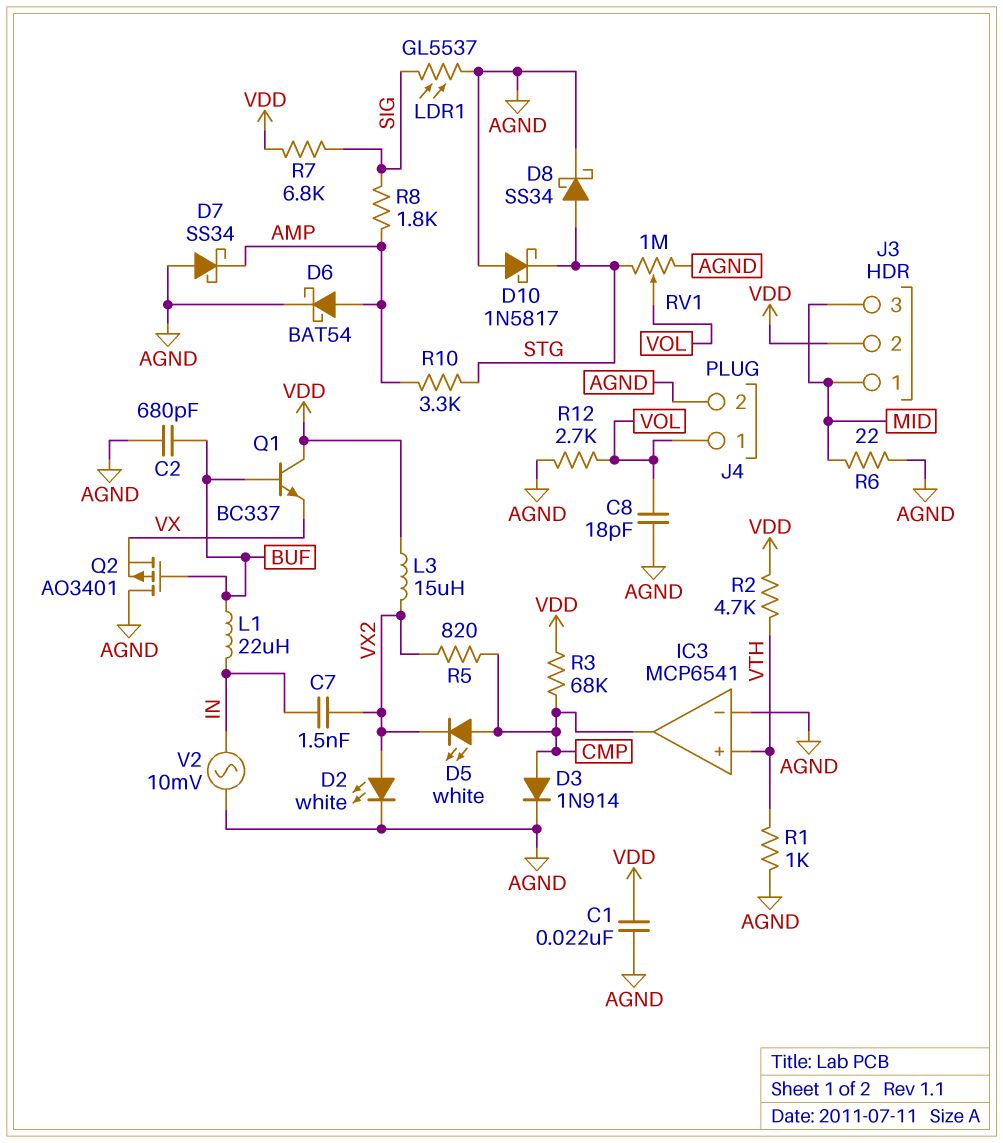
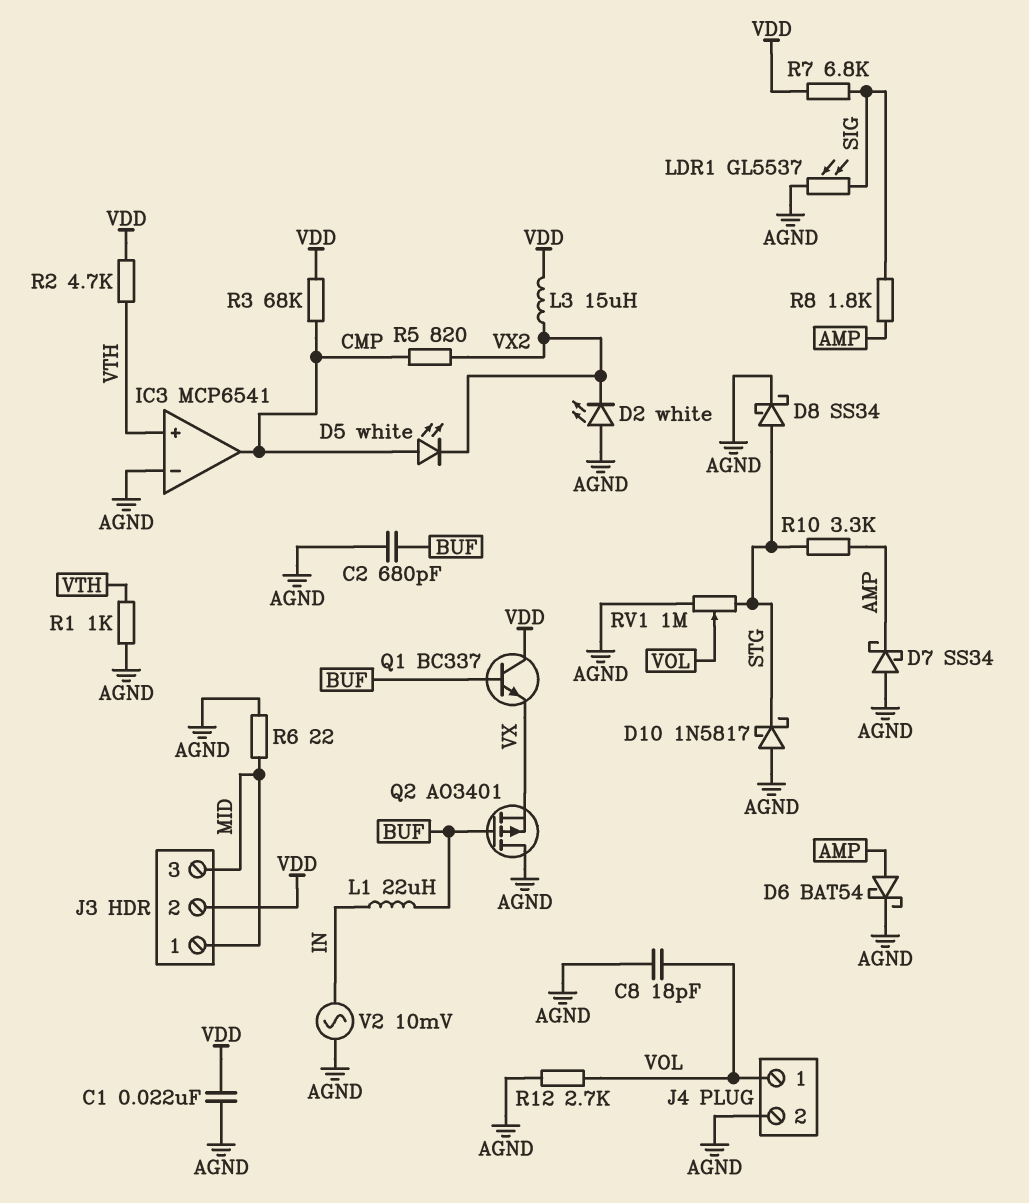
C7: 1.5nF (IN, VX2) -> none
D2: LED white (A VX2, K AGND) -> LED white (A AGND, K VX2)
D3: diode 1N914 (A CMP, K AGND) -> none

